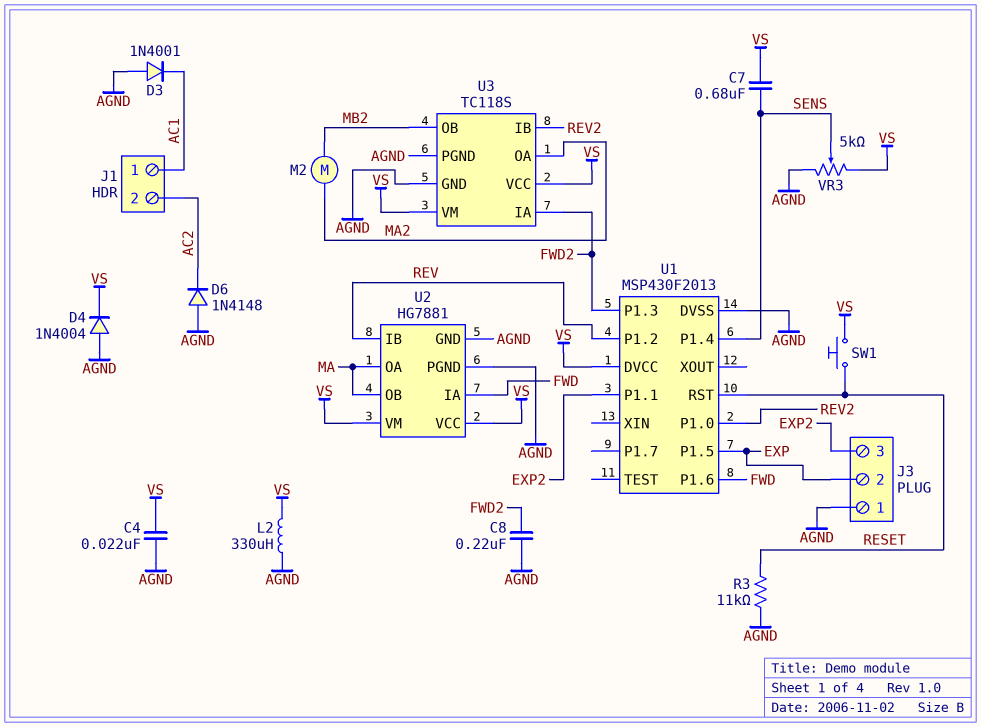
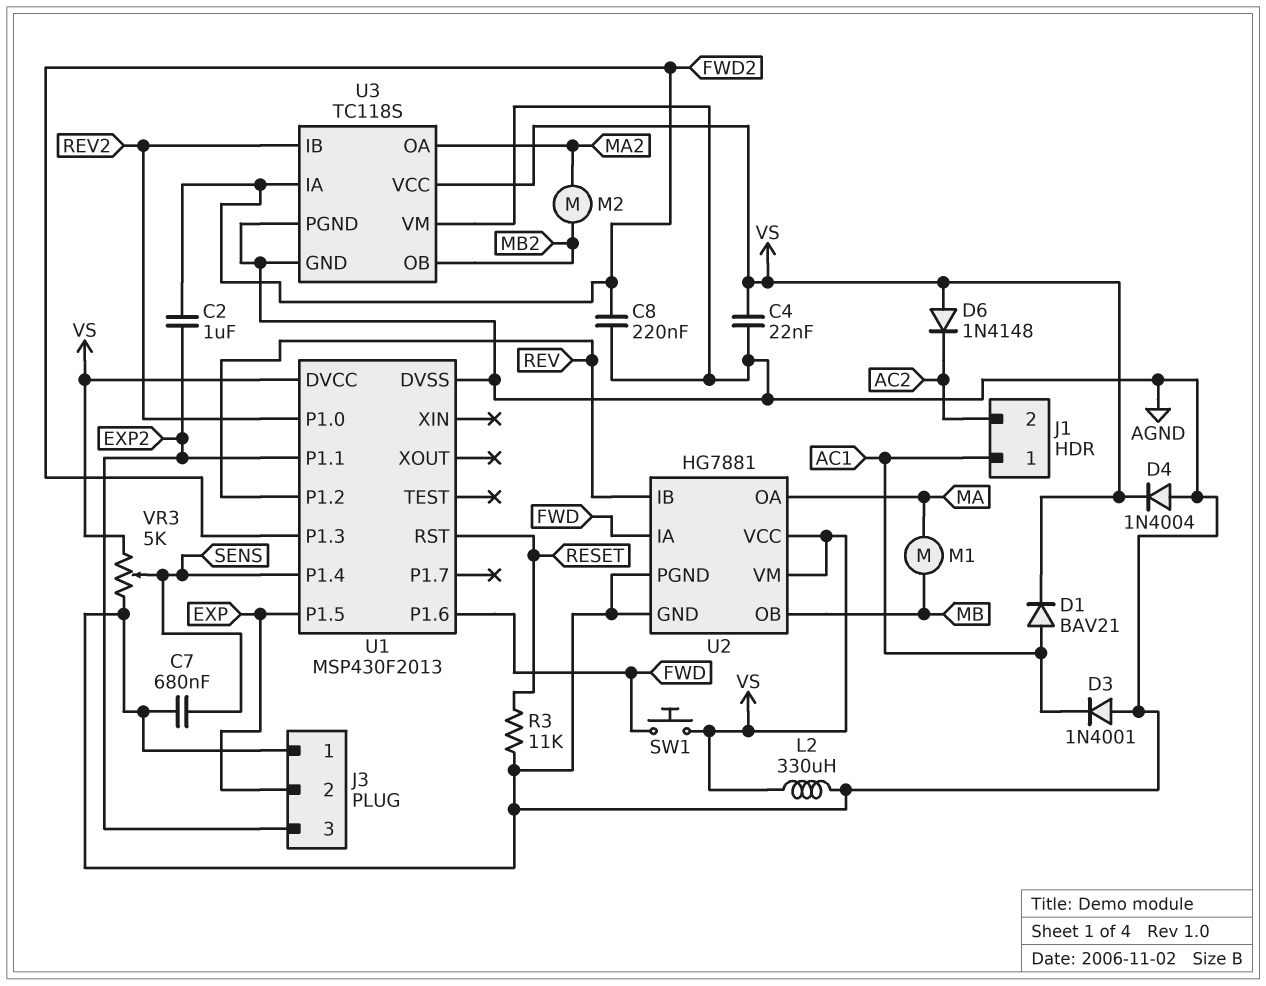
C2: none -> 1uF (EXP2, FWD2)
C7: 680nF (SENS, VS) -> 680nF (AGND, SENS)
D1: none -> diode BAV21 (A AC1, K VS)
D6: diode 1N4148 (A AGND, K AC2) -> diode 1N4148 (A VS, K AC2)
M1: none -> motor (MA, MB)
SW1: button (RESET, VS) -> button (FWD, VS)
U2 pin OB: MA -> MB
U3 pin VM: VS -> AGND

